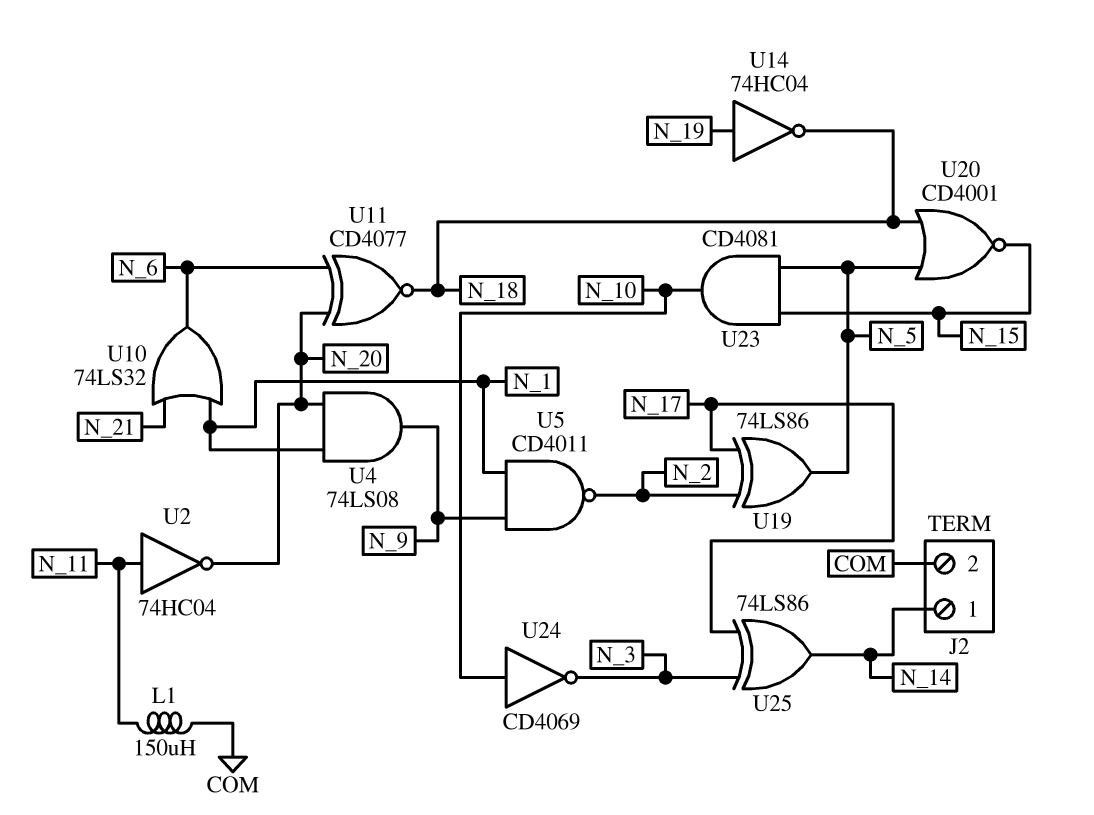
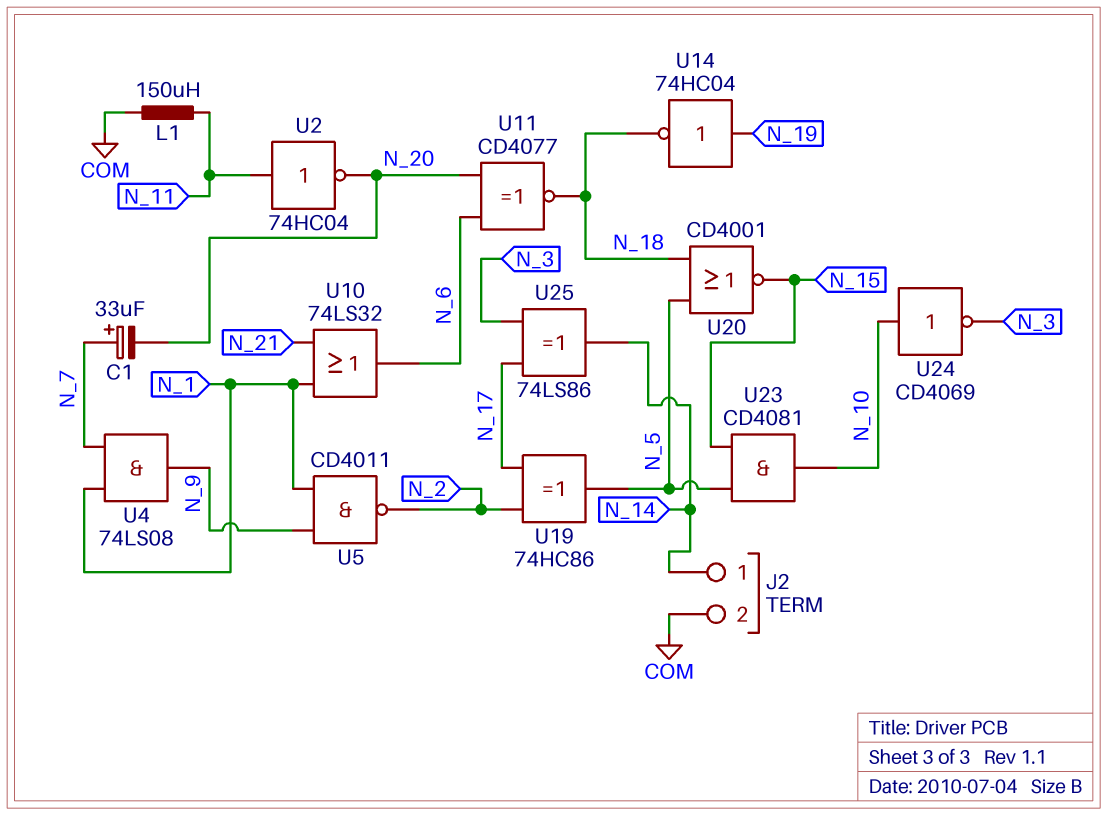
C1: none -> 33uF (plus N_7, minus N_20)
U4: AND 74LS08 (in N_1, in N_20, out N_9) -> AND 74LS08 (in N_1, in N_7, out N_9)
U19: XOR 74LS86 (in N_2, in N_17, out N_5) -> XOR 74HC86 (in N_2, in N_17, out N_5)

